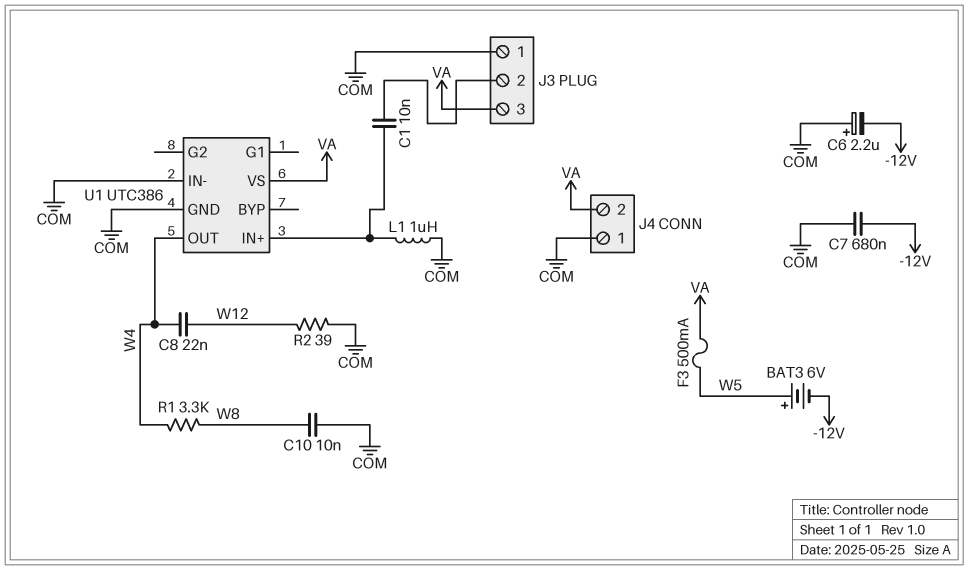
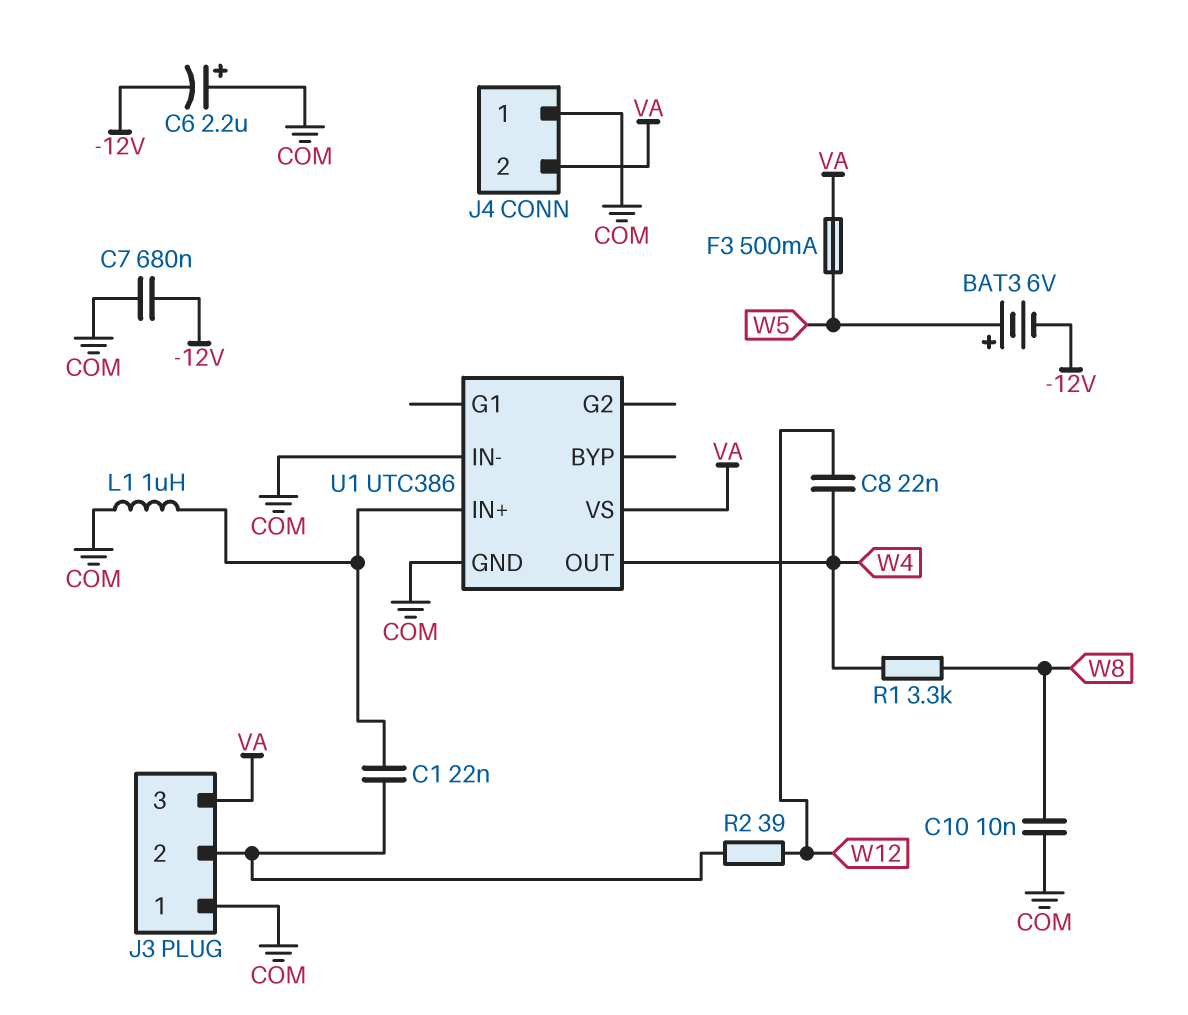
C1: 10nF (J3/2, U1/IN+) -> 22nF (J3/2, U1/IN+)
R2: 39 (COM, W12) -> 39 (J3/2, W12)

